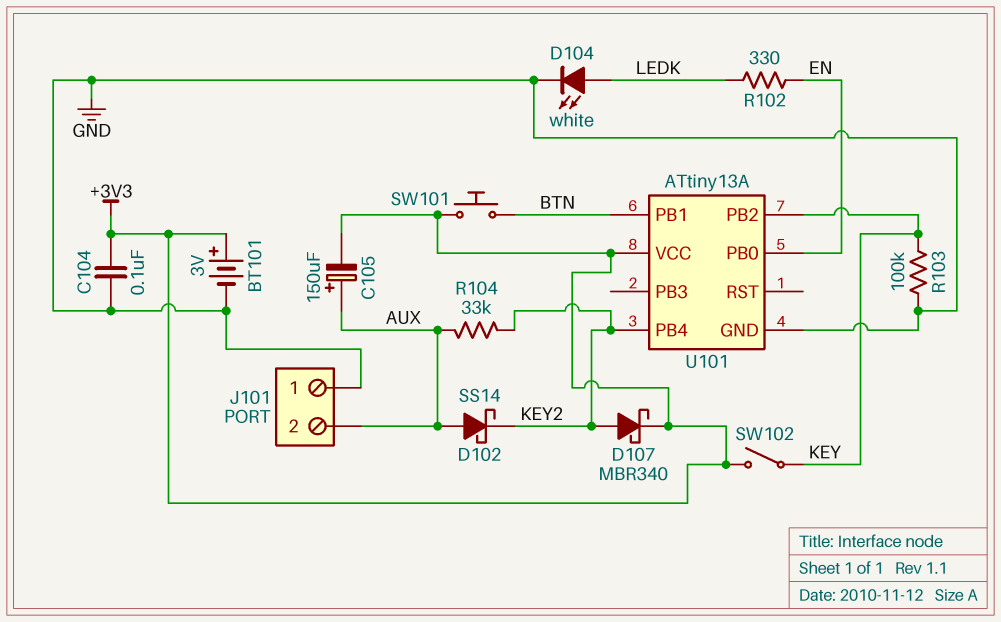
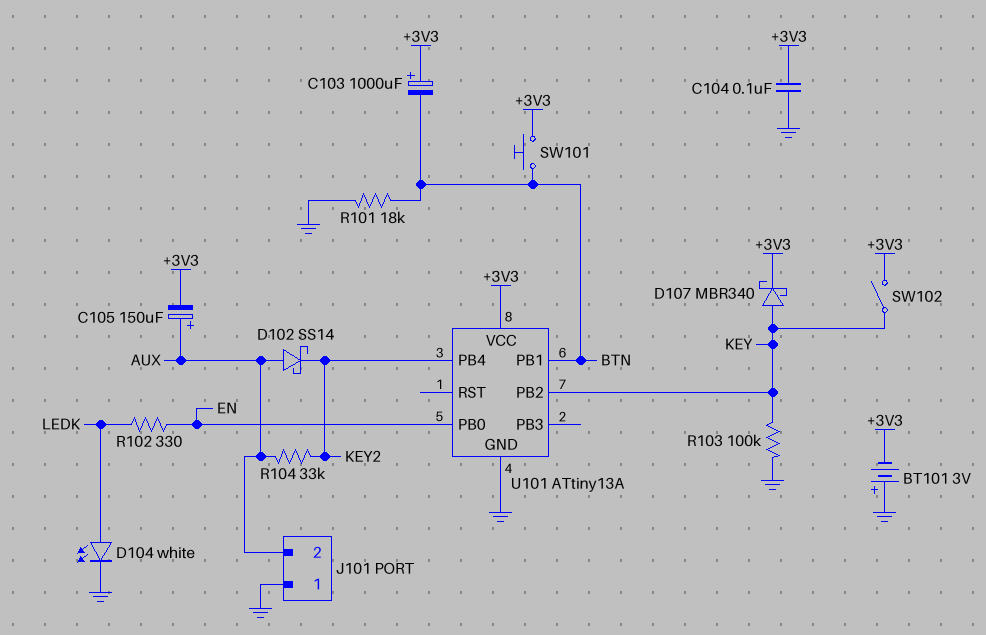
BT101: 3V (plus +3V3, minus GND) -> 3V (plus GND, minus +3V3)
C103: none -> 1000uF (plus +3V3, minus BTN)
D107: schottky MBR340 (A KEY2, K +3V3) -> schottky MBR340 (A KEY, K +3V3)
R101: none -> 18k (BTN, GND)

